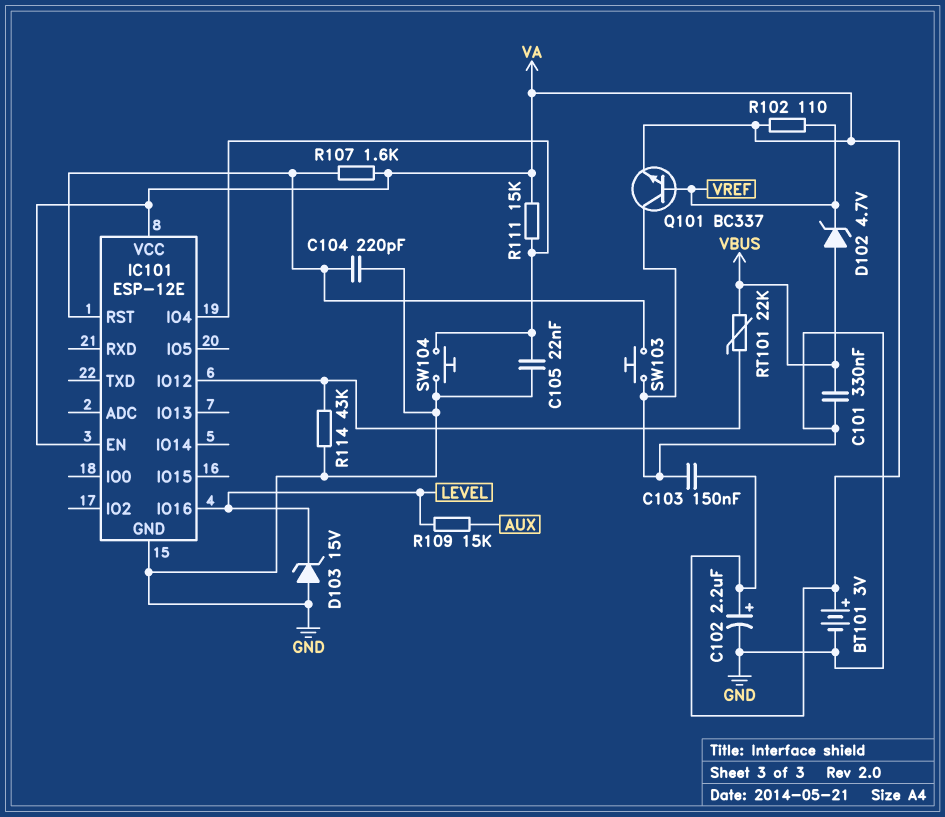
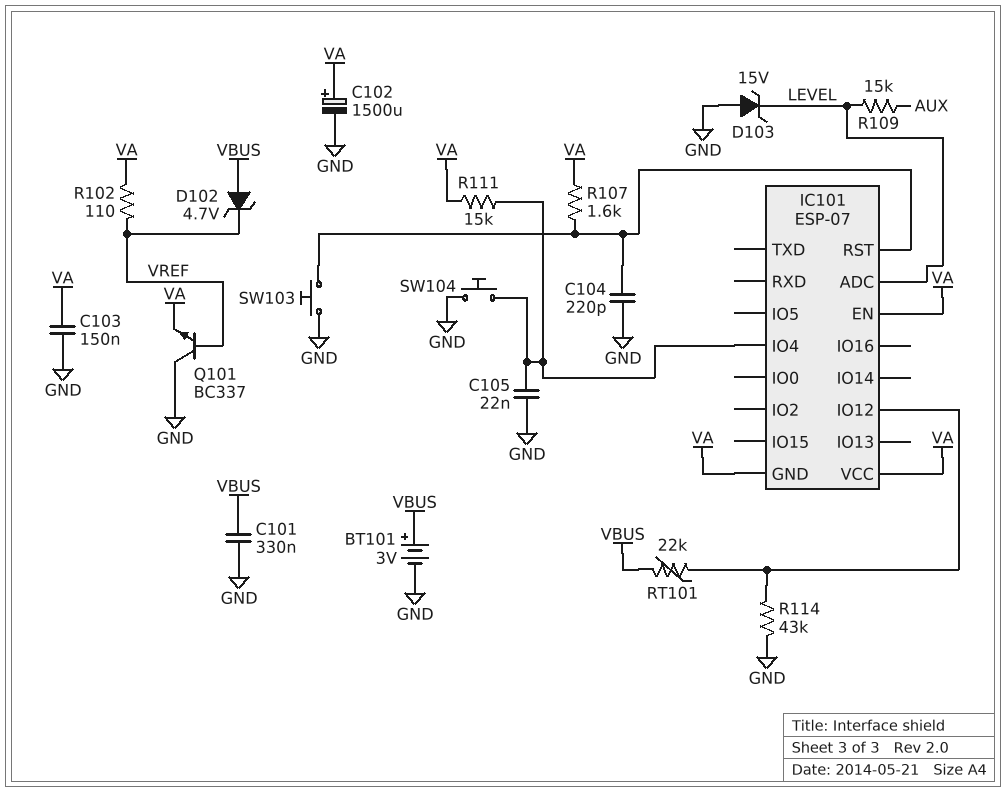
BT101: 3V (plus VA, minus GND) -> 3V (plus VBUS, minus GND)
C102: 2.2uF (plus VA, minus GND) -> 1500uF (plus VA, minus GND)
IC101: ESP-12E -> ESP-07
IC101 pin ADC: none -> LEVEL
IC101 pin GND: GND -> VA
IC101 pin IO16: LEVEL -> none

